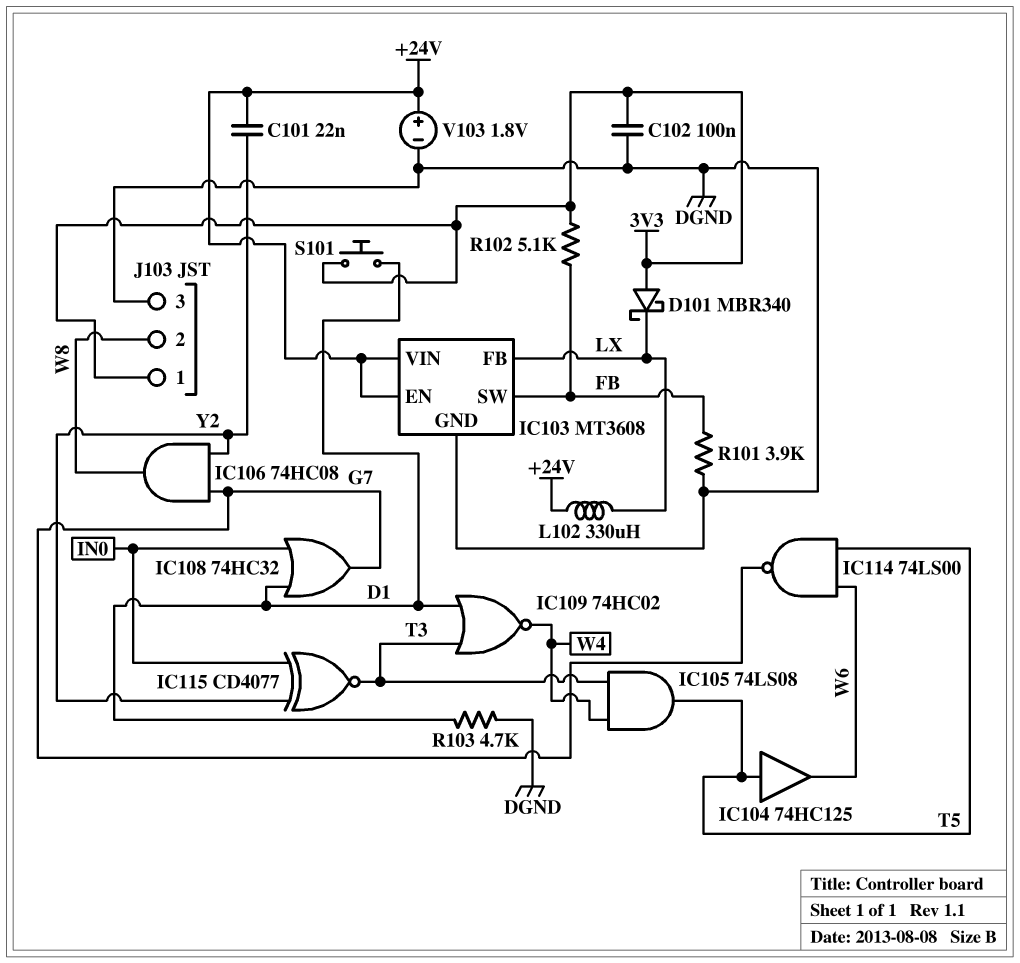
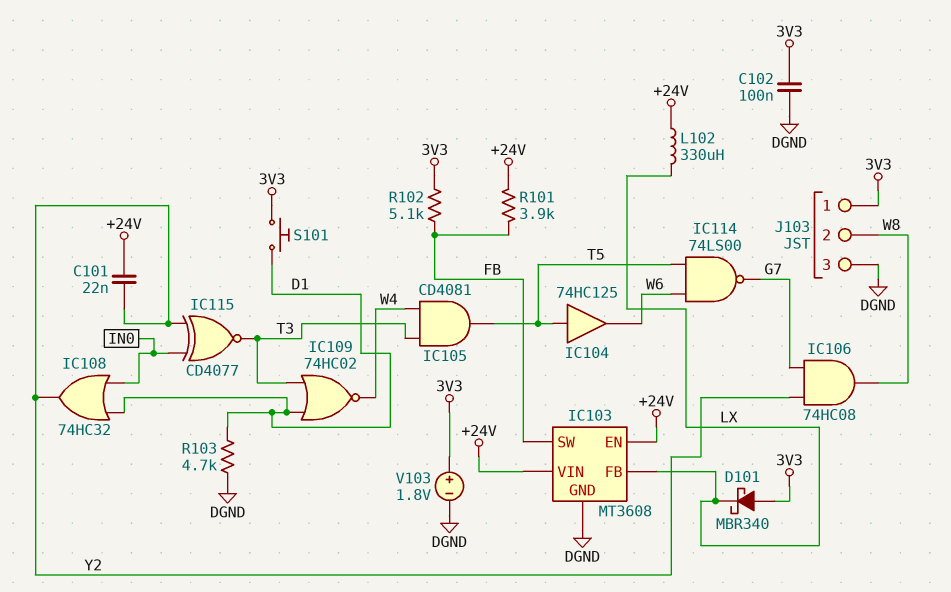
IC105: AND 74LS08 (in T3, in W4, out T5) -> AND CD4081 (in T3, in W4, out T5)
IC108: OR 74HC32 (in D1, in IN0, out G7) -> OR 74HC32 (in D1, in IN0, out Y2)
R101: 3.9k (DGND, FB) -> 3.9k (+24V, FB)
V103: 1.8V (plus +24V, minus DGND) -> 1.8V (plus 3V3, minus DGND)

